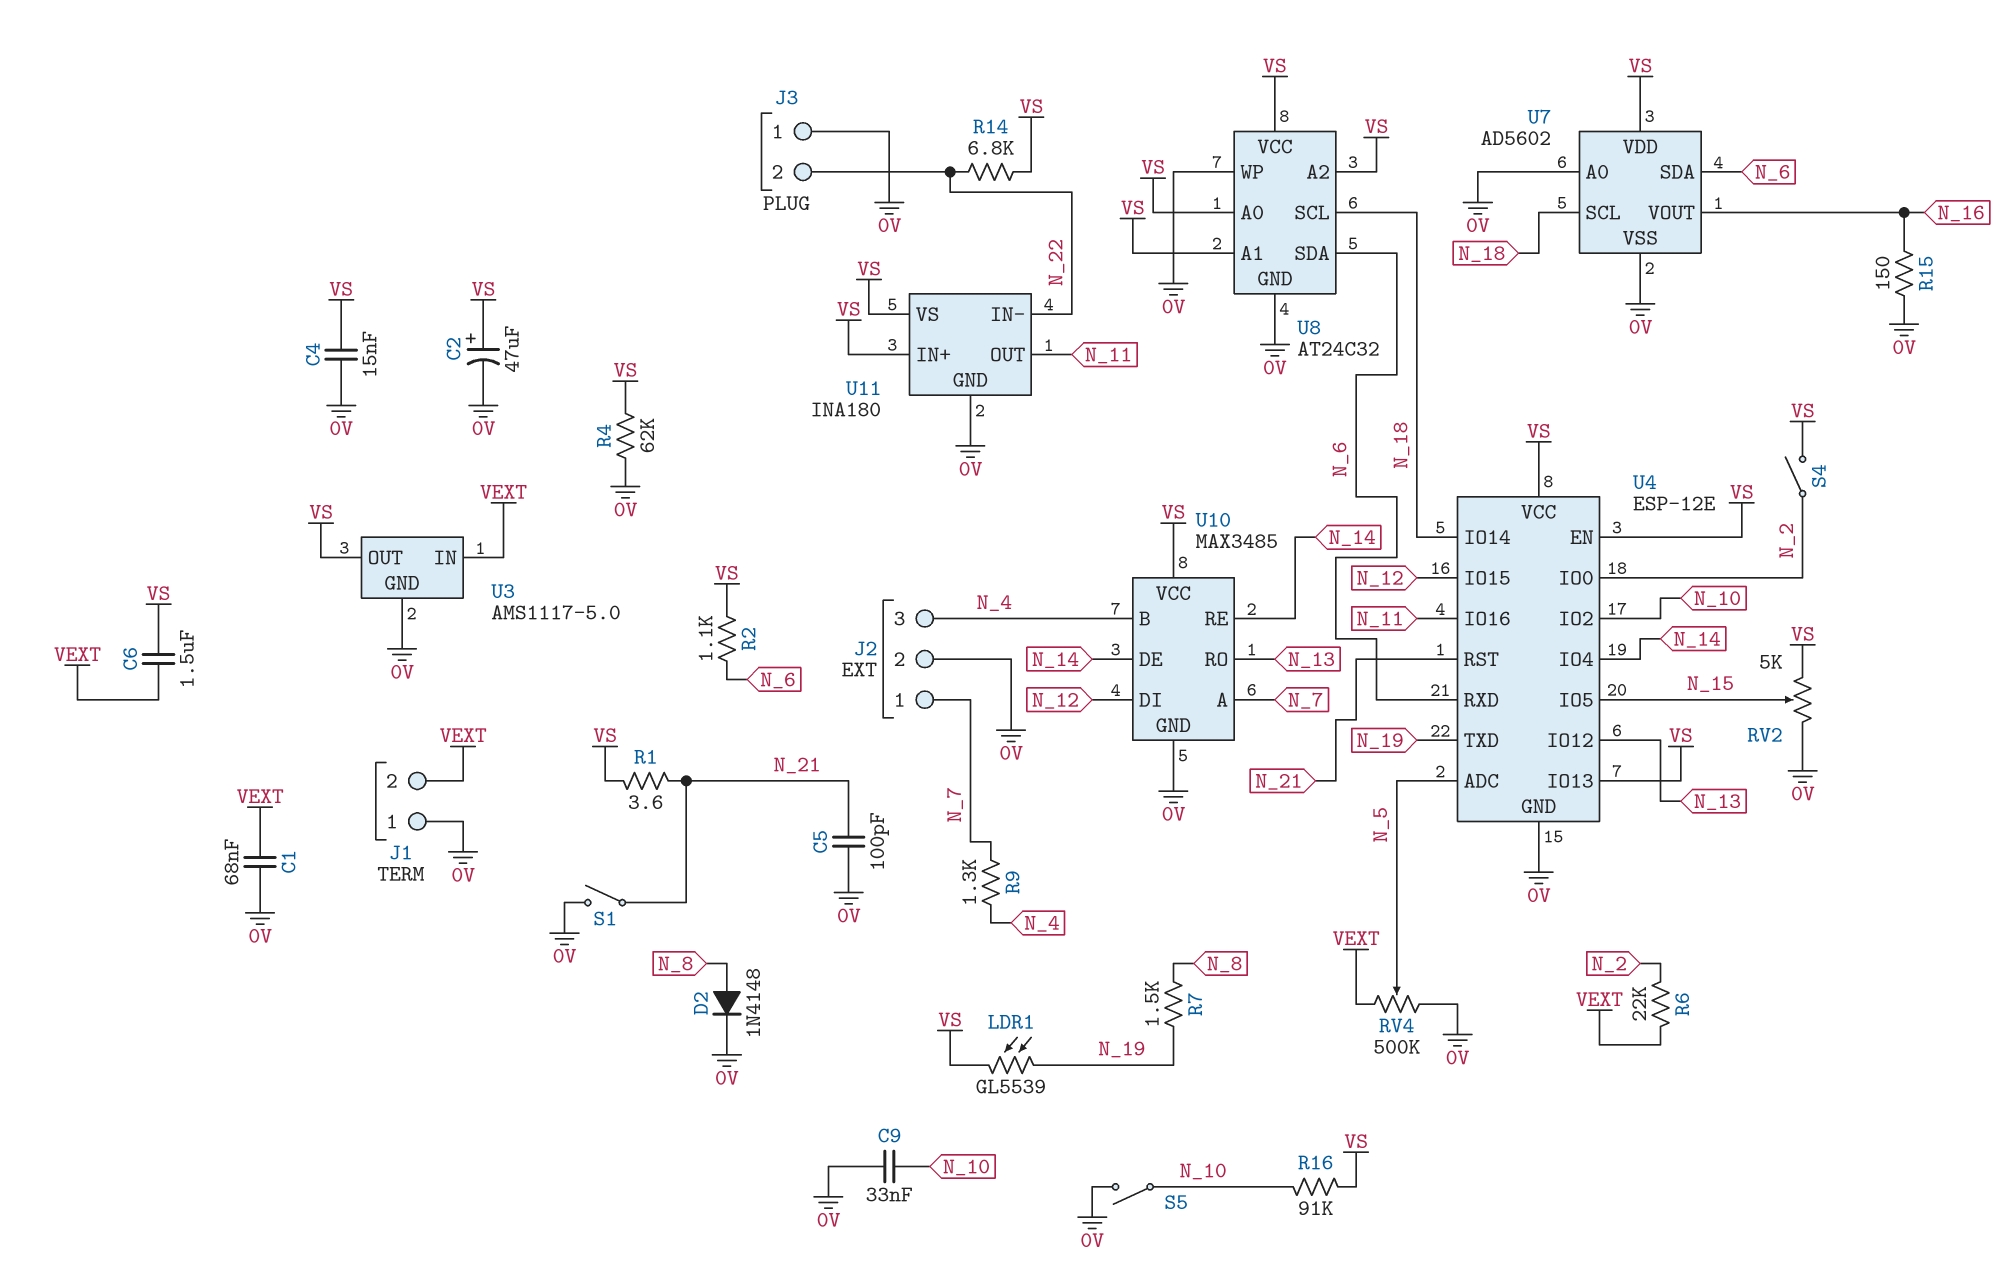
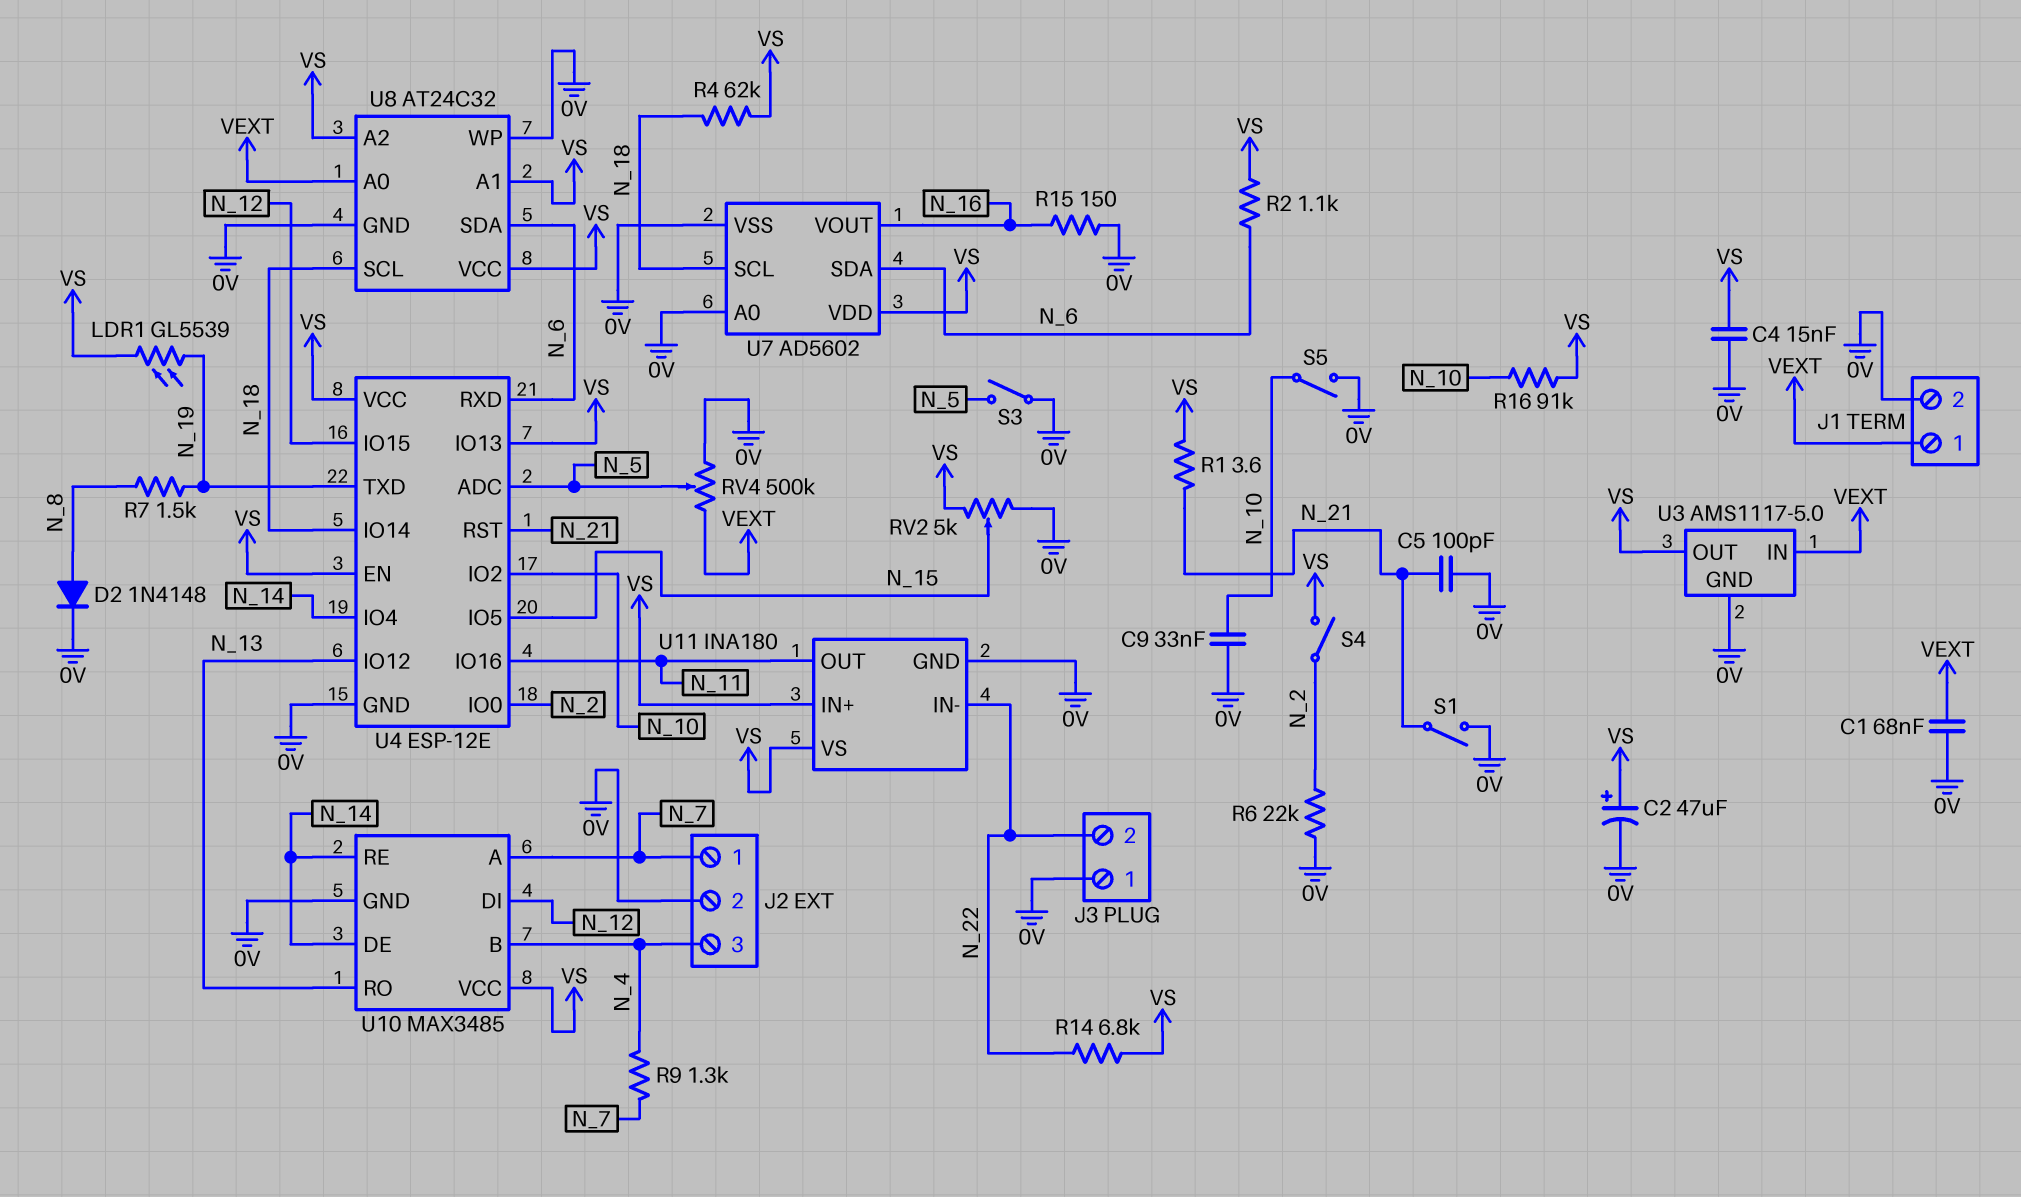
C6: 1.5uF (VEXT, VS) -> none
J1 pin 1: 0V -> VEXT
J1 pin 2: VEXT -> 0V
R4: 62k (0V, VS) -> 62k (N_18, VS)
R6: 22k (N_2, VEXT) -> 22k (0V, N_2)
S3: none -> switch (0V, N_5)
U8 pin A0: VS -> VEXT

